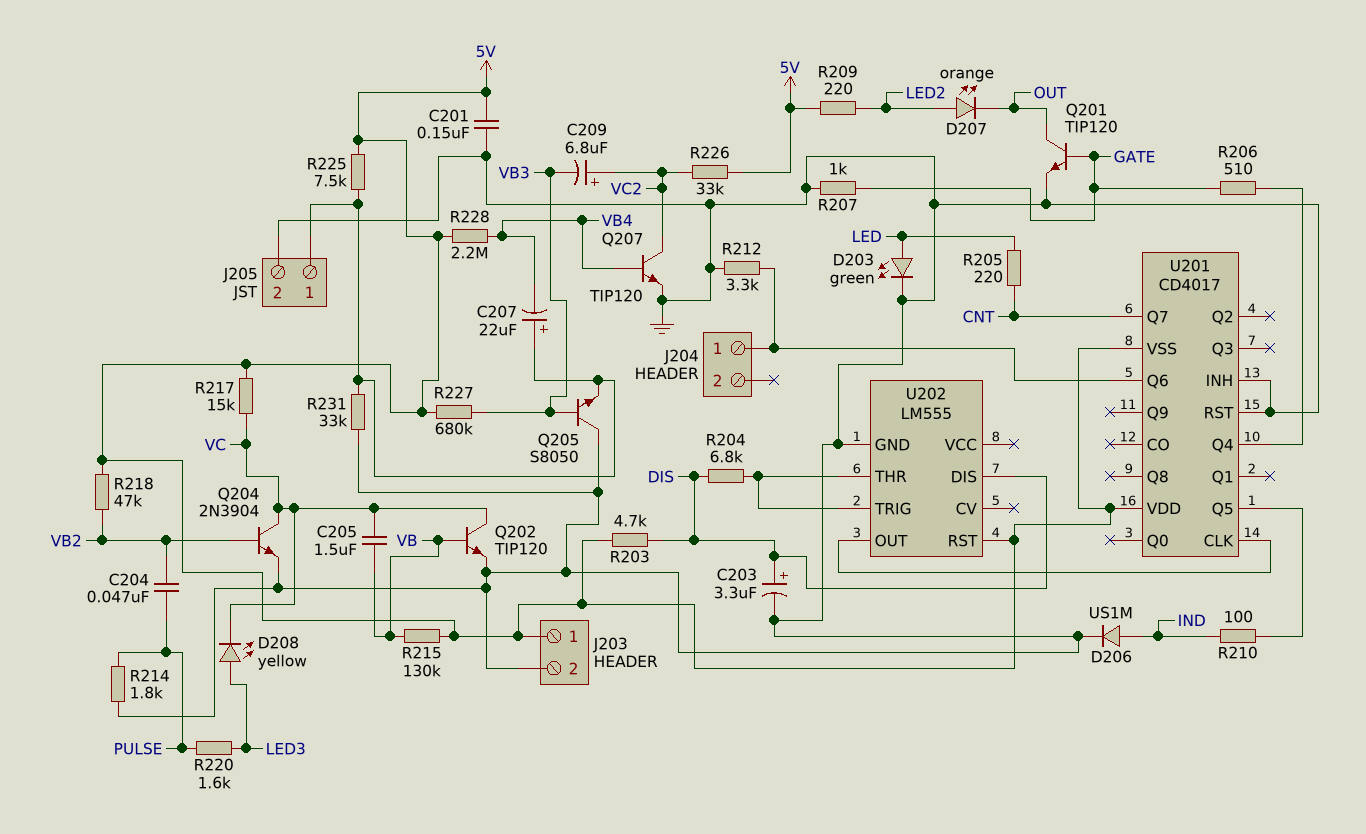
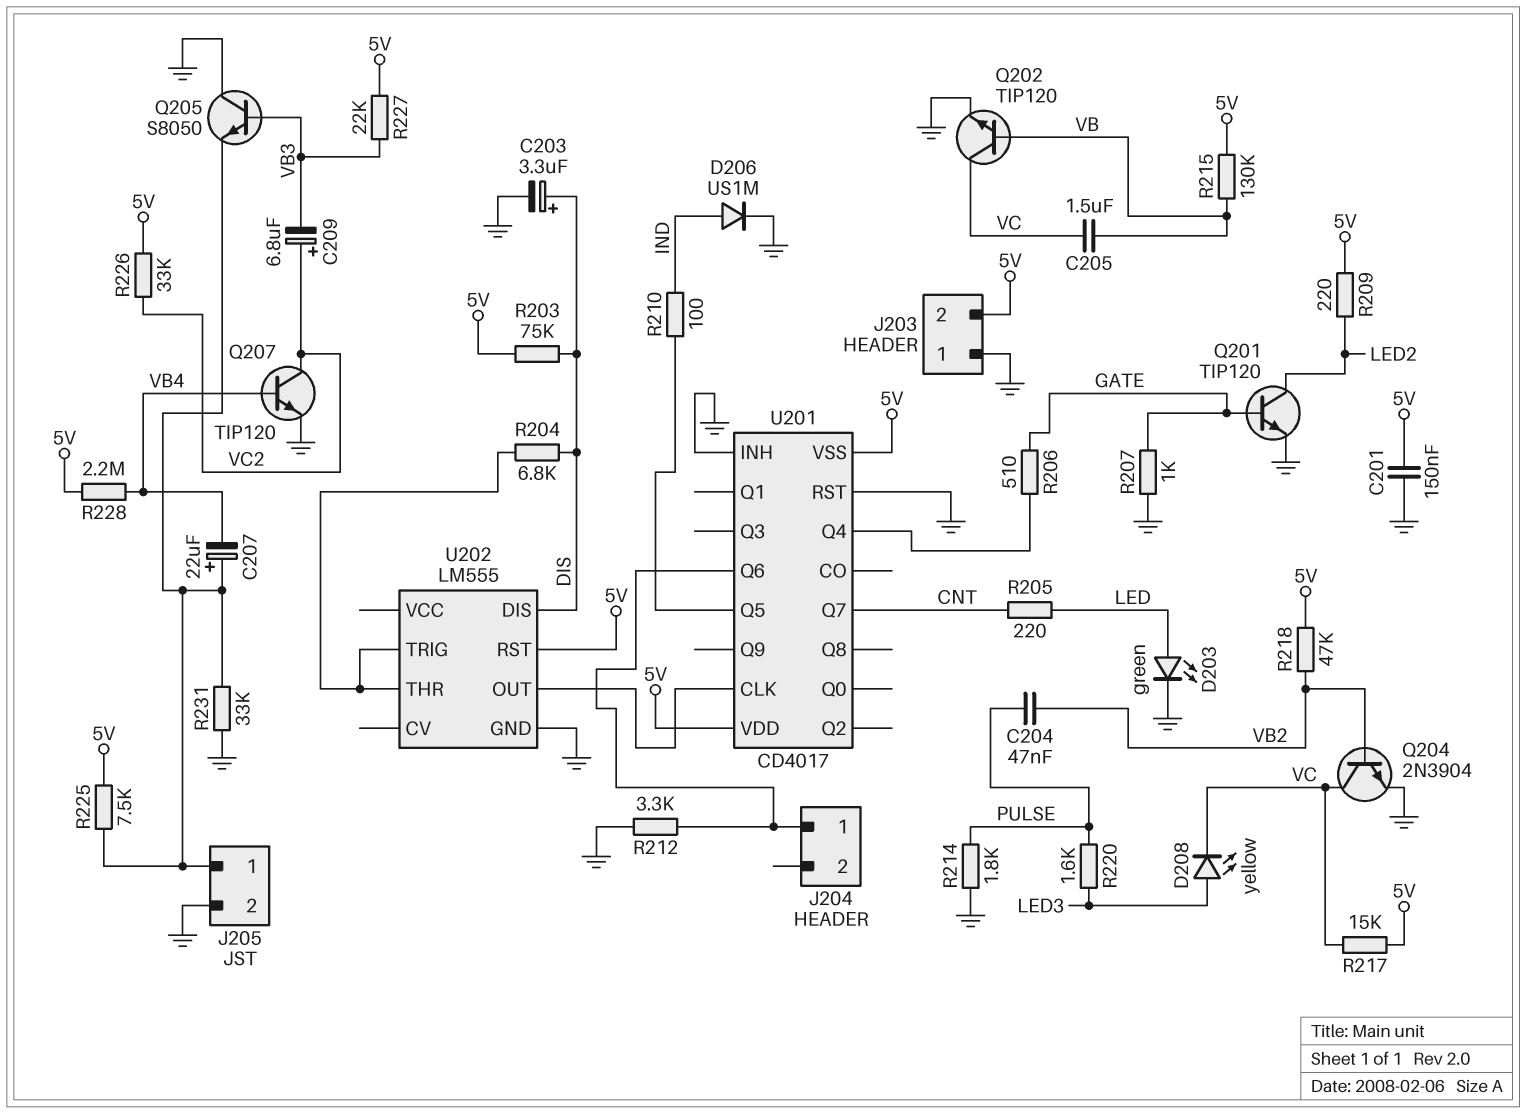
D207: LED orange (A LED2, K OUT) -> none
J203 pin 1: 5V -> GND
J203 pin 2: GND -> 5V
Q201: NPN TIP120 (B GATE, C OUT, E GND) -> NPN TIP120 (B GATE, C LED2, E GND)
R203: 4.7k (5V, DIS) -> 75k (5V, DIS)
R227: 680k (5V, VB3) -> 22k (5V, VB3)

